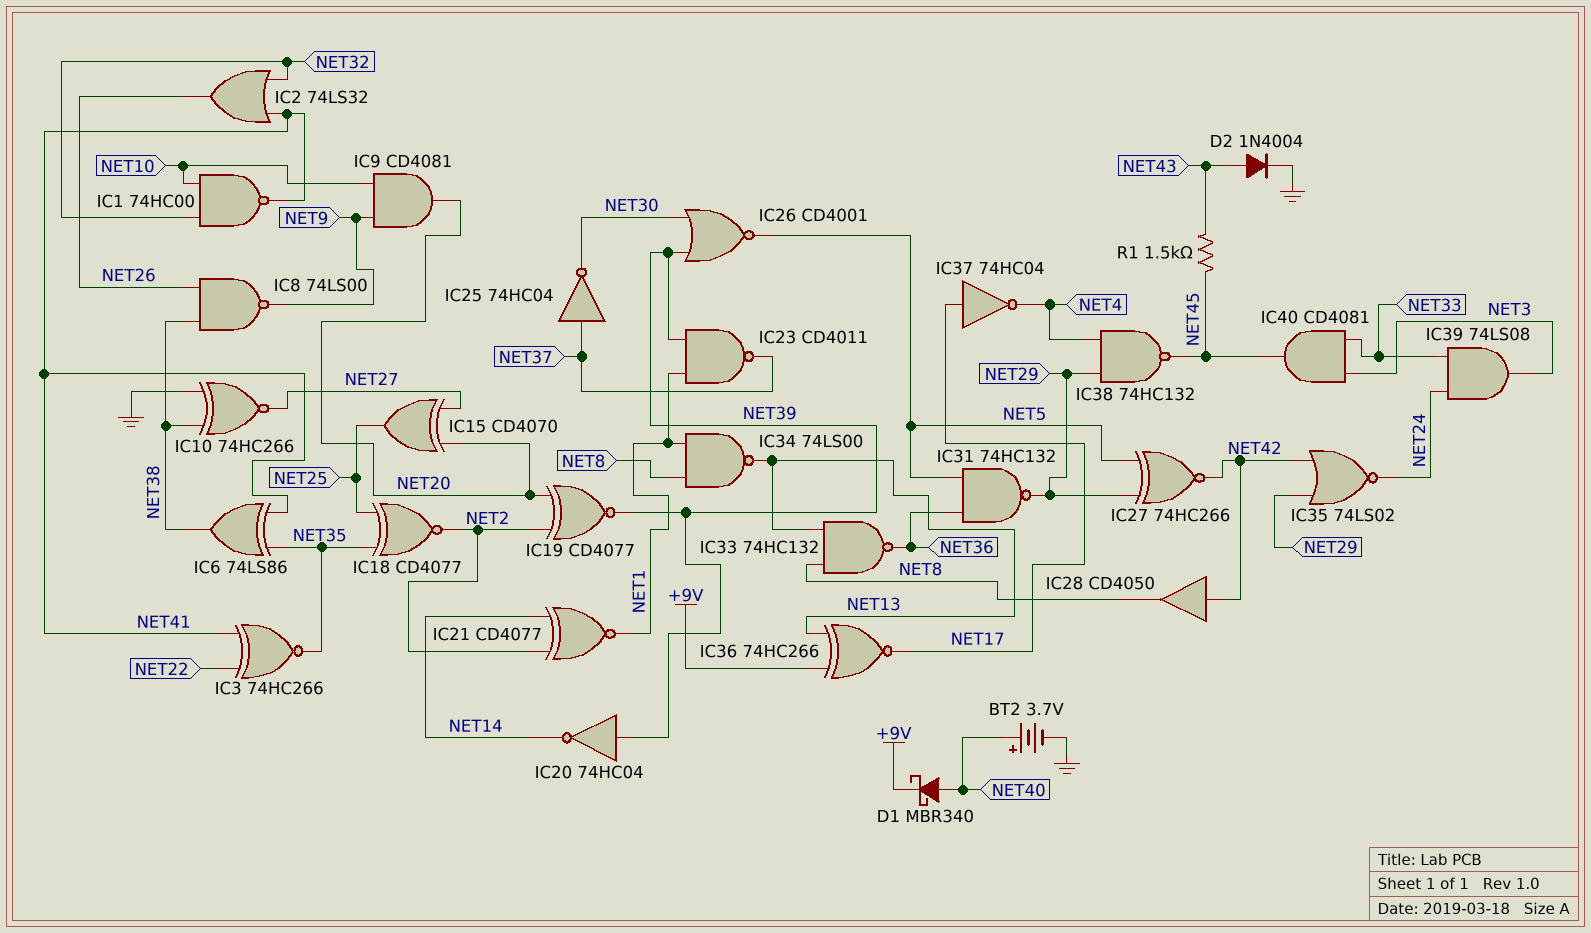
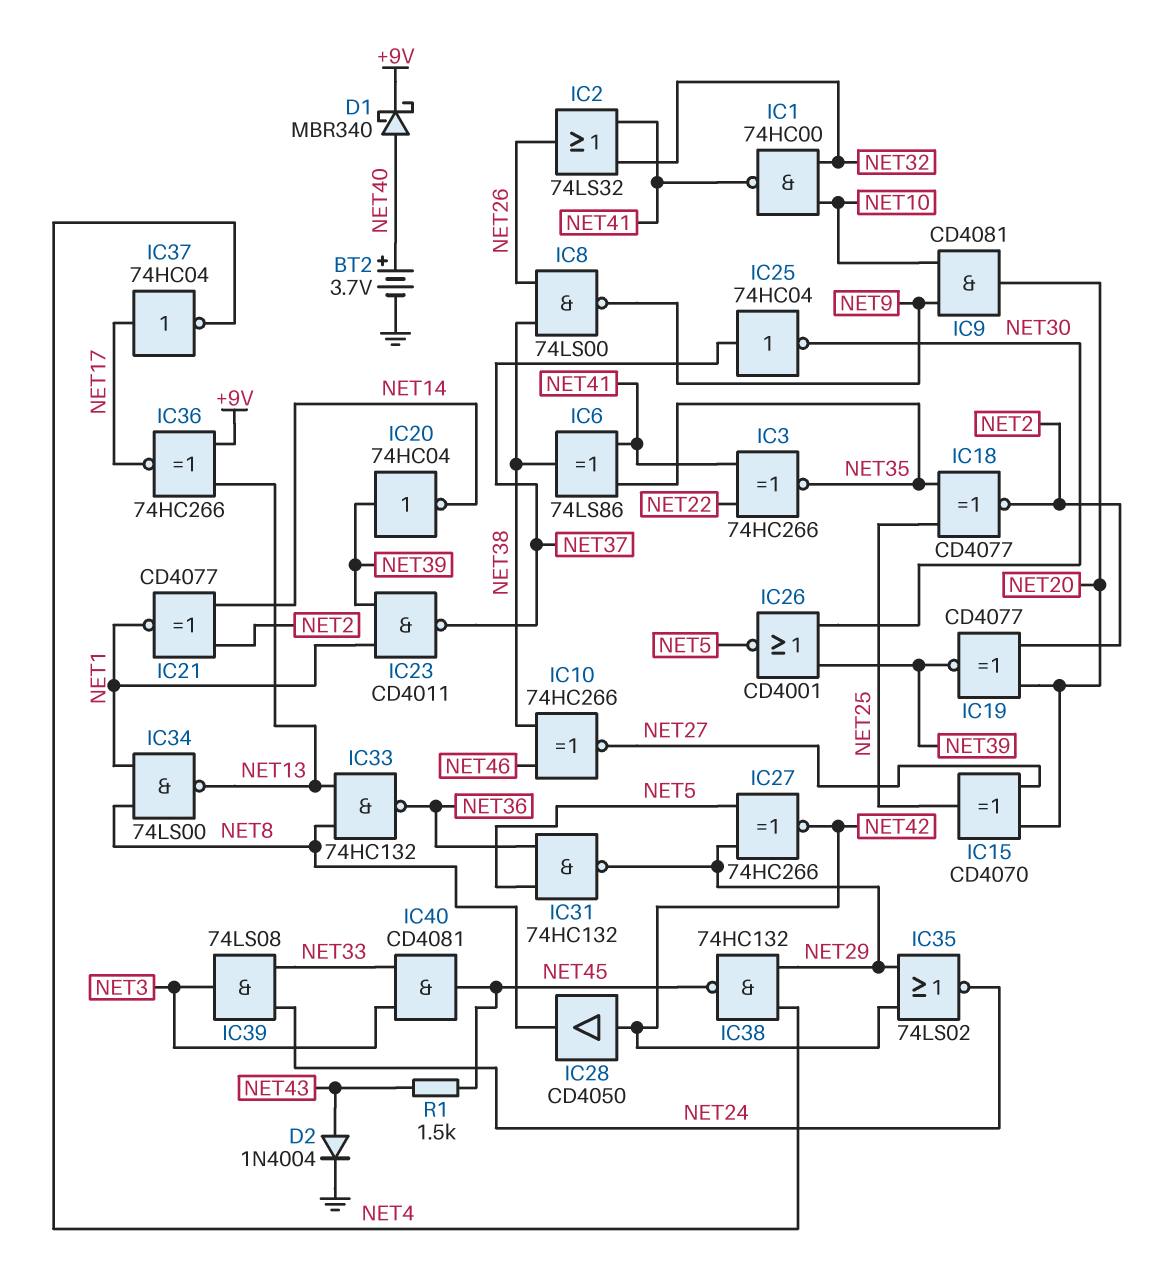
IC10: XNOR 74HC266 (in GND, in NET38, out NET27) -> XNOR 74HC266 (in NET38, in NET46, out NET27)

